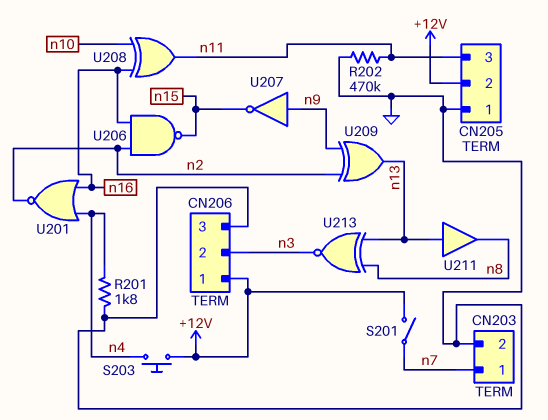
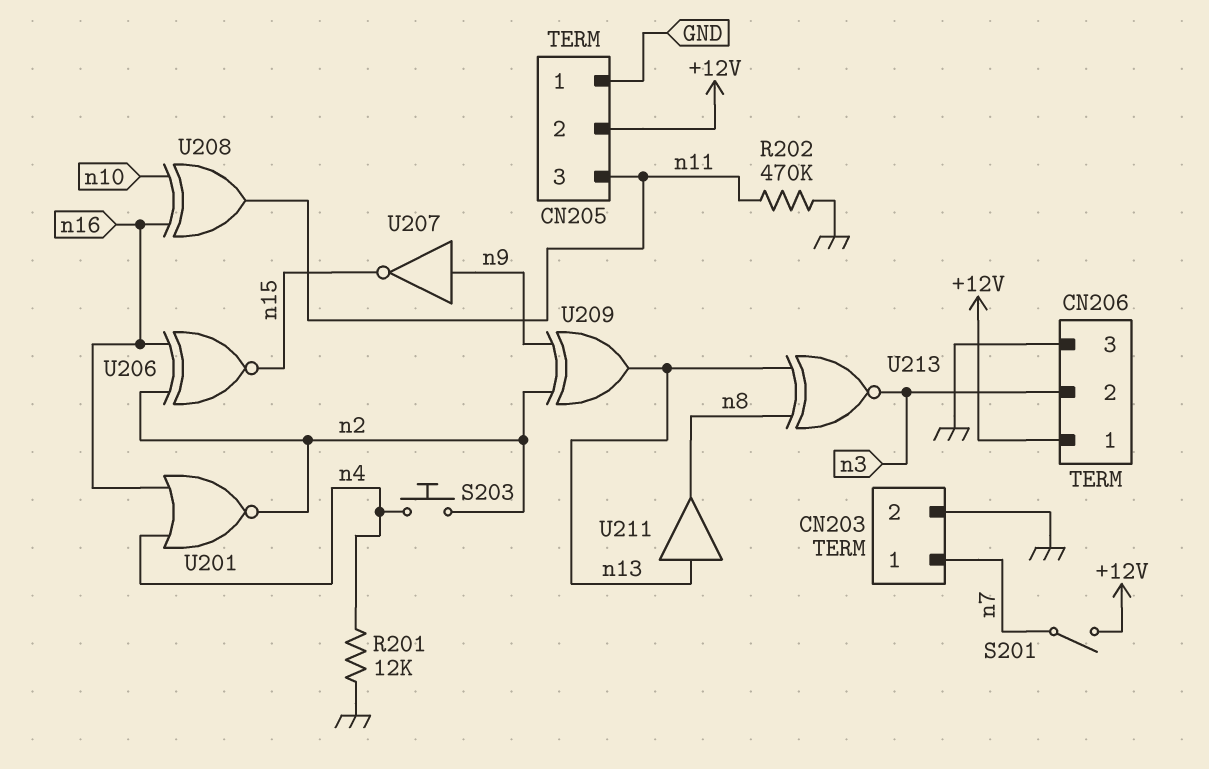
R201: 1.8k (GND, n4) -> 12k (GND, n4)
S203: button (+12V, n4) -> button (n2, n4)
U206: NAND (in n2, in n16, out n15) -> XNOR (in n2, in n16, out n15)

